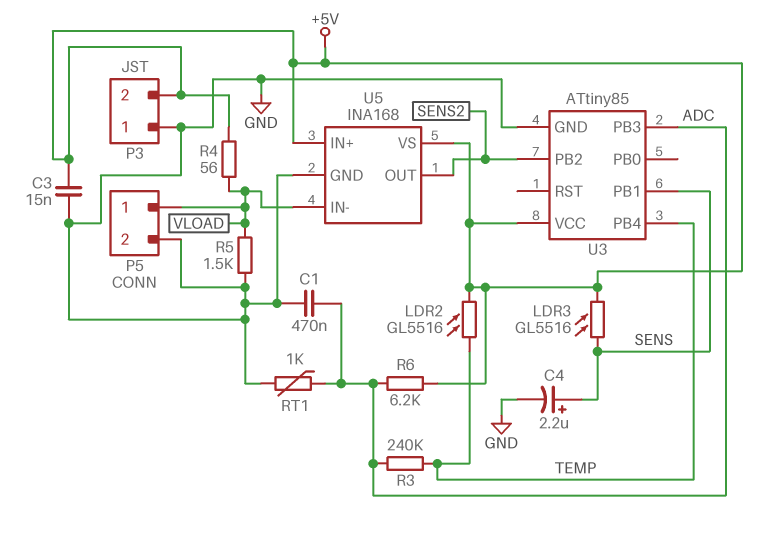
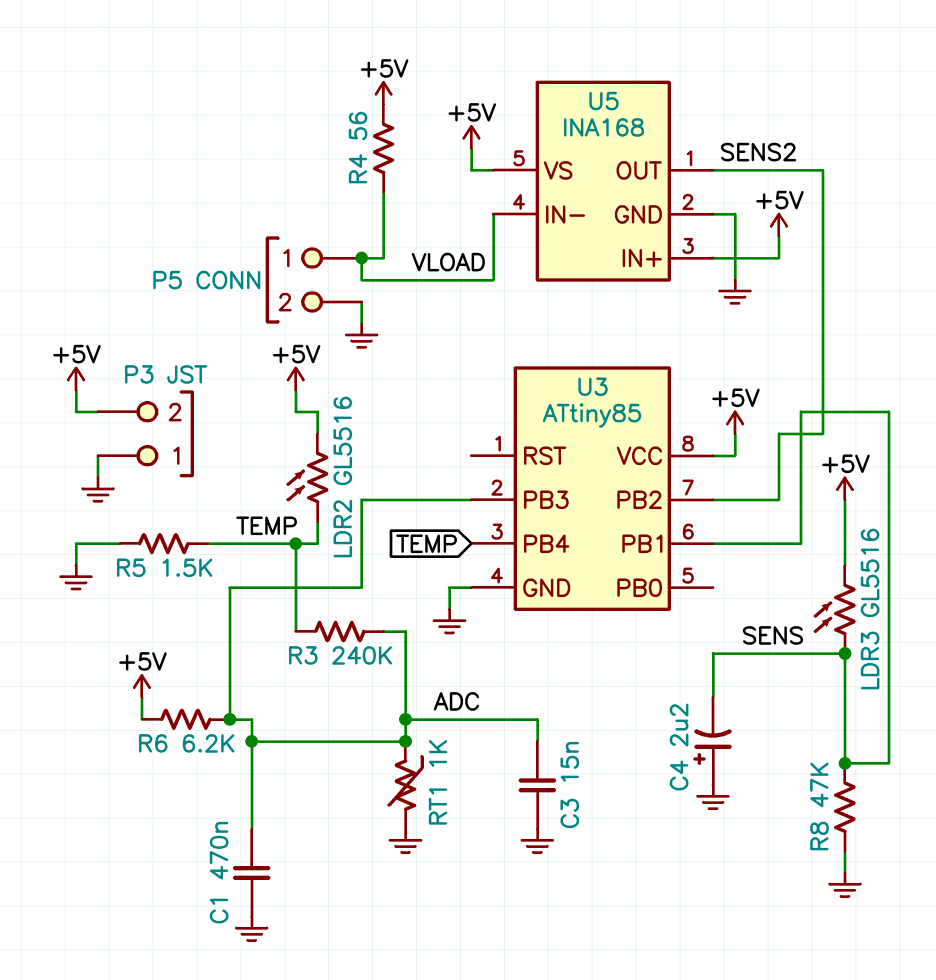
C3: 15nF (+5V, GND) -> 15nF (ADC, GND)
C4: 2.2uF (plus SENS, minus GND) -> 2.2uF (plus GND, minus SENS)
R5: 1.5k (GND, VLOAD) -> 1.5k (GND, TEMP)
R8: none -> 47k (GND, SENS)

